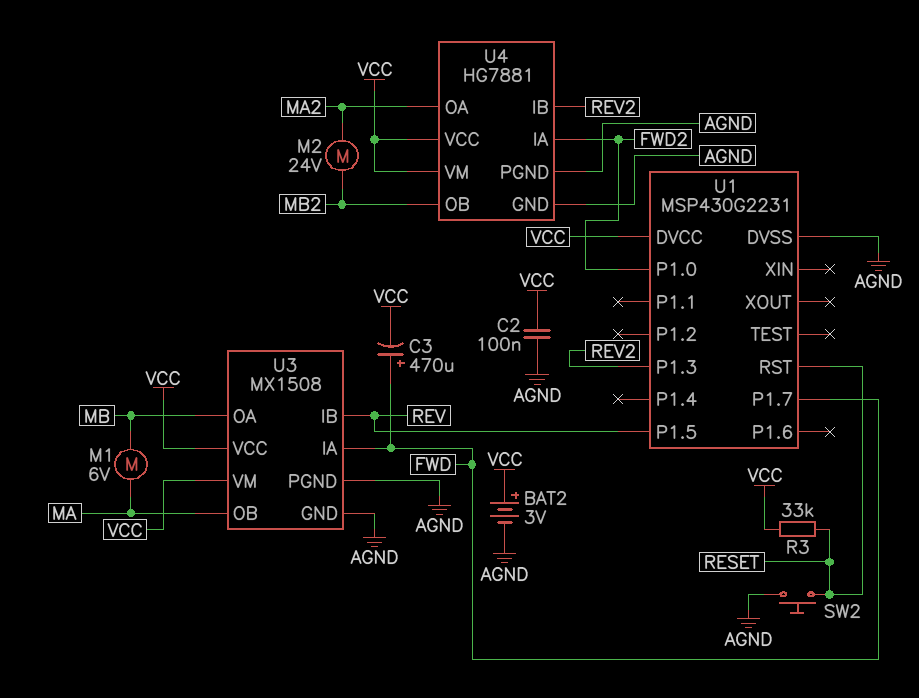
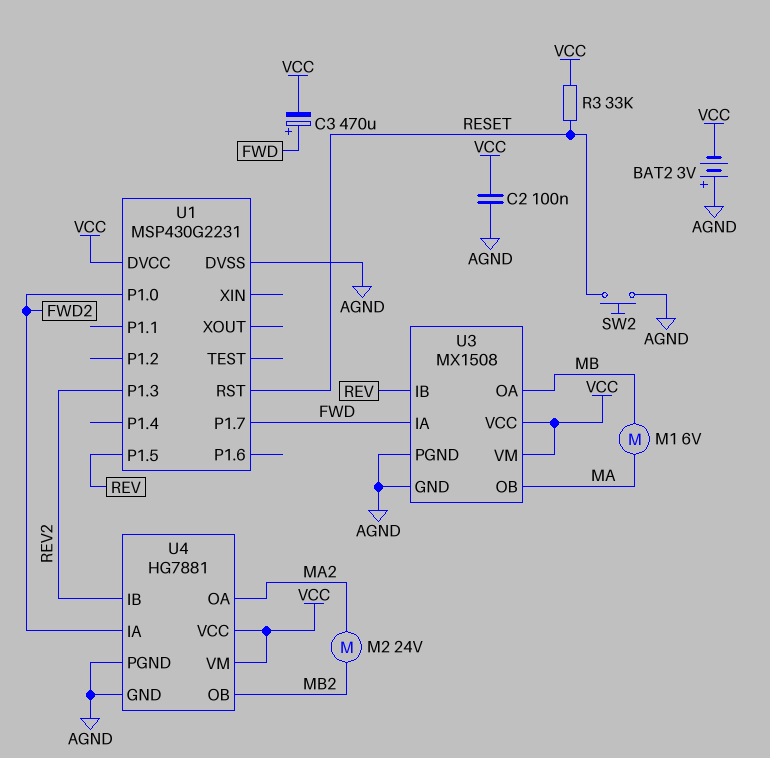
BAT2: 3V (plus VCC, minus AGND) -> 3V (plus AGND, minus VCC)

